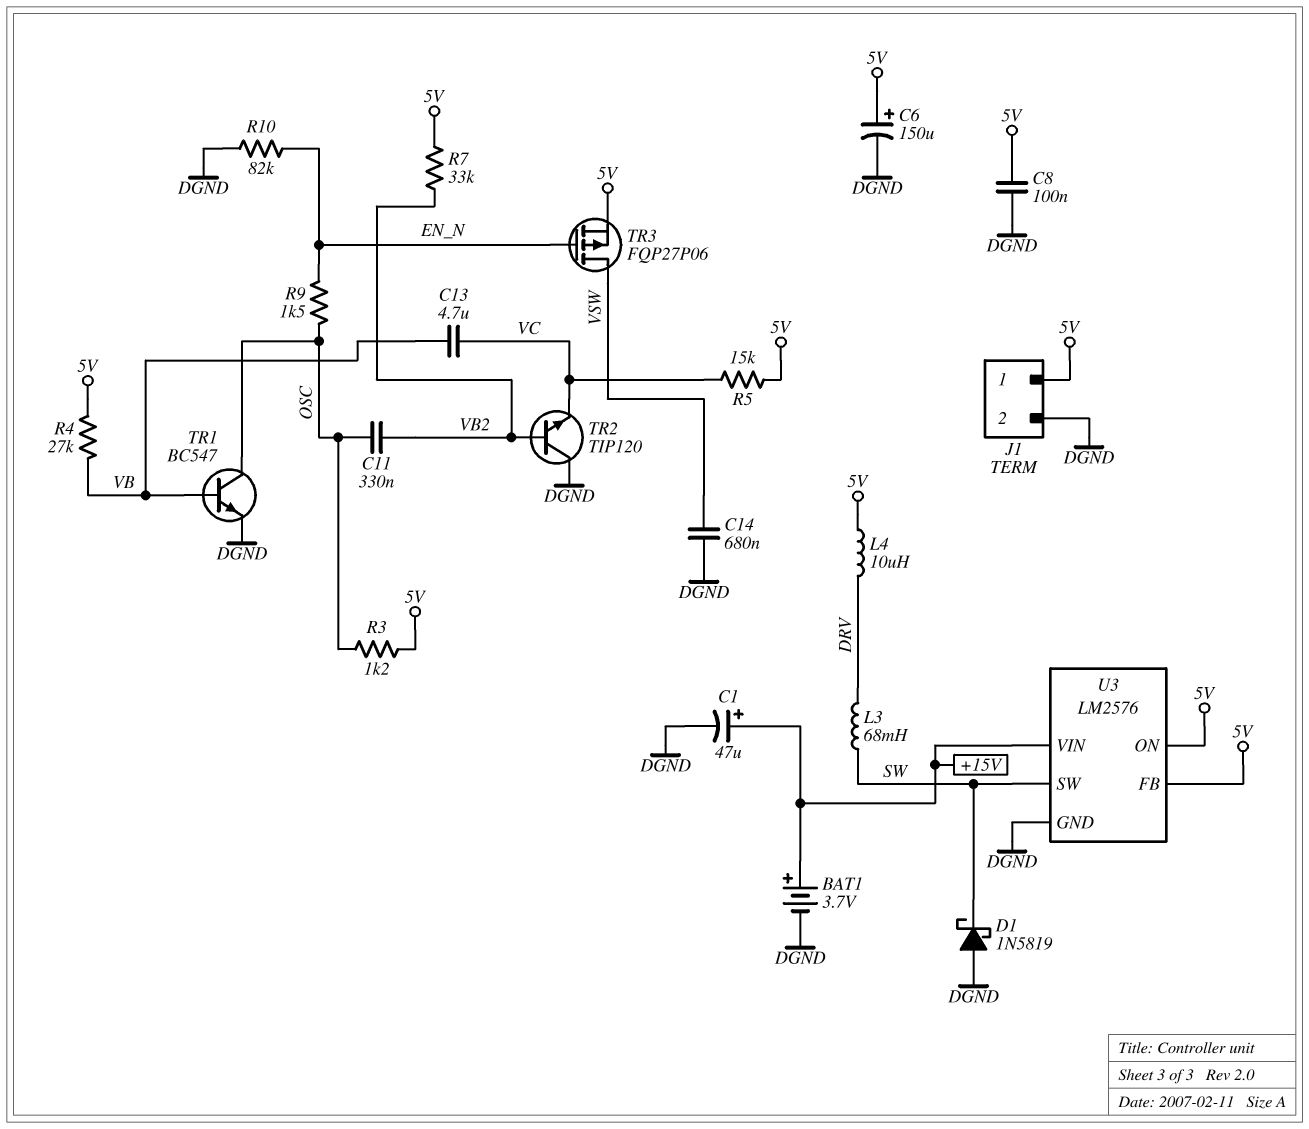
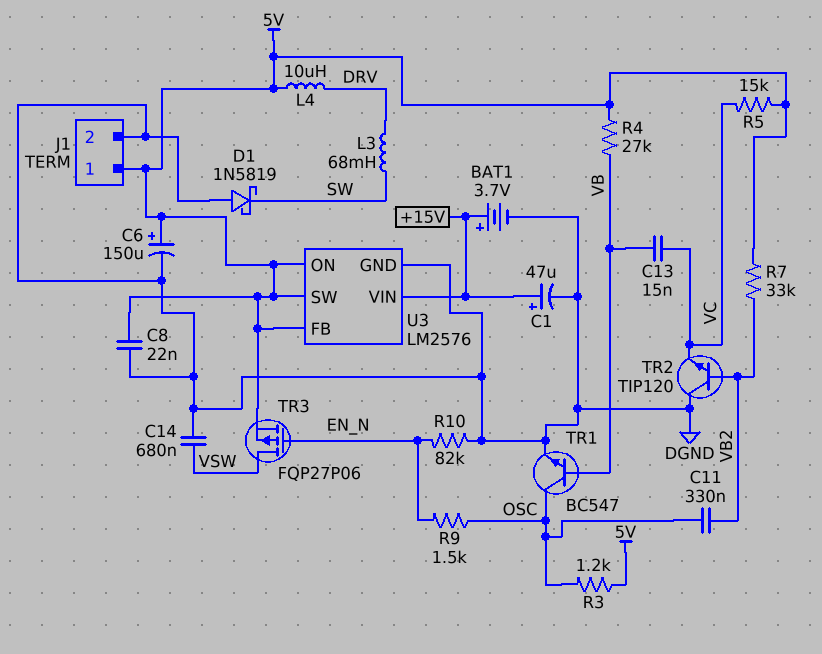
C8: 100nF (5V, DGND) -> 22nF (5V, DGND)
C13: 4.7uF (VB, VC) -> 15nF (VB, VC)
U3 pin SW: SW -> 5V

